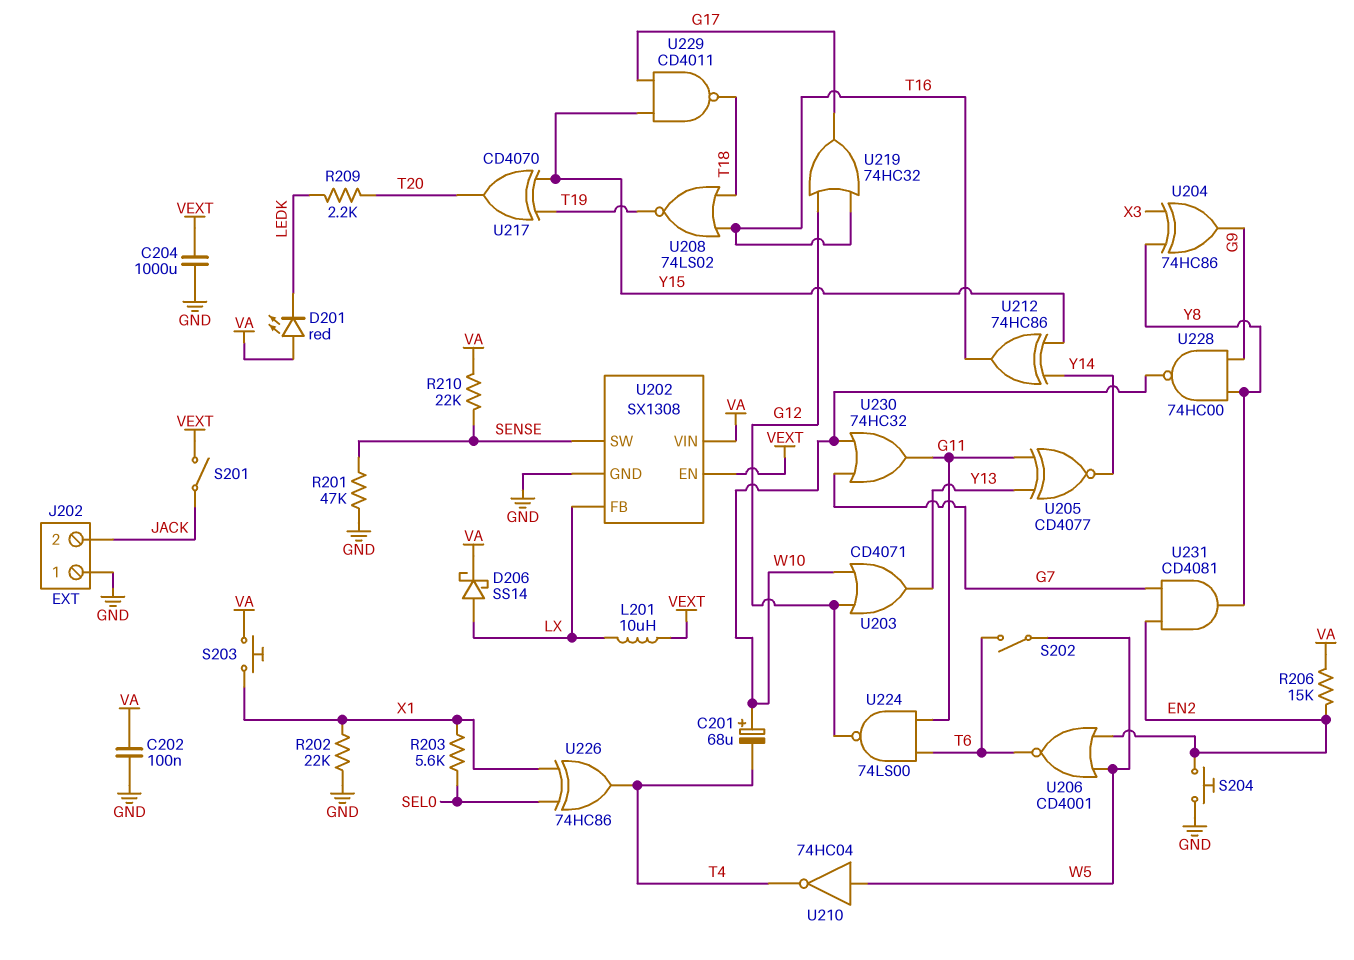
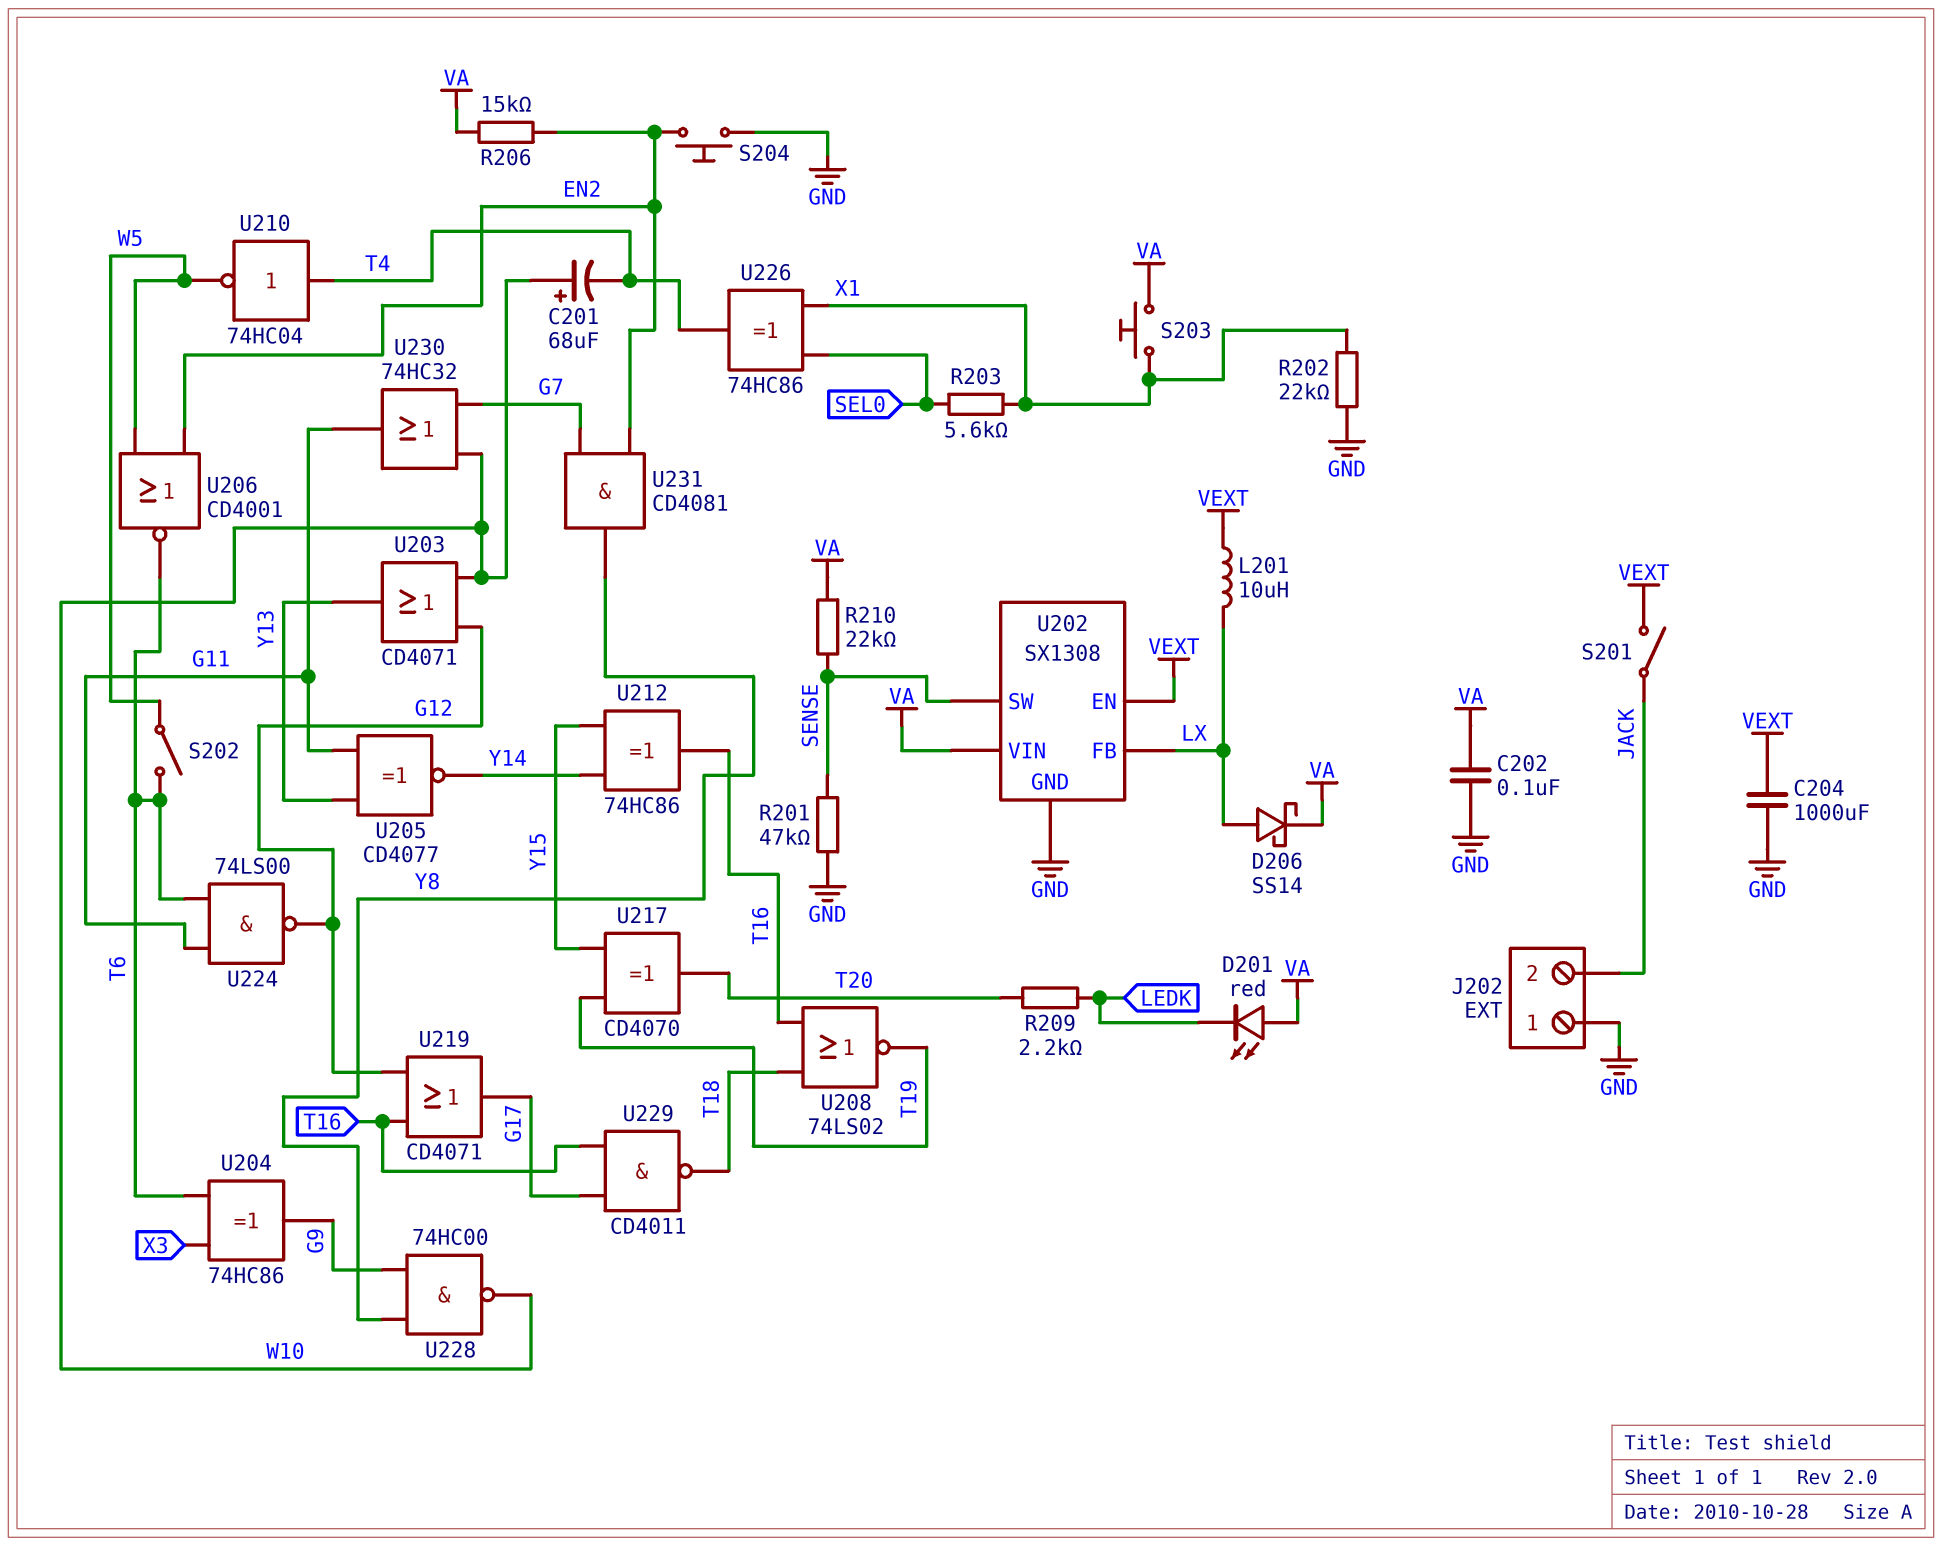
U204: XOR 74HC86 (in X3, in Y8, out G9) -> XOR 74HC86 (in T6, in X3, out G9)
U210: NOT 74HC04 (in W5, out T4) -> NOT 74HC04 (in T4, out W5)
U219: OR 74HC32 (in G12, in T16, out G17) -> OR CD4071 (in G12, in T16, out G17)
U229: NAND CD4011 (in G17, in Y15, out T18) -> NAND CD4011 (in G17, in T16, out T18)

